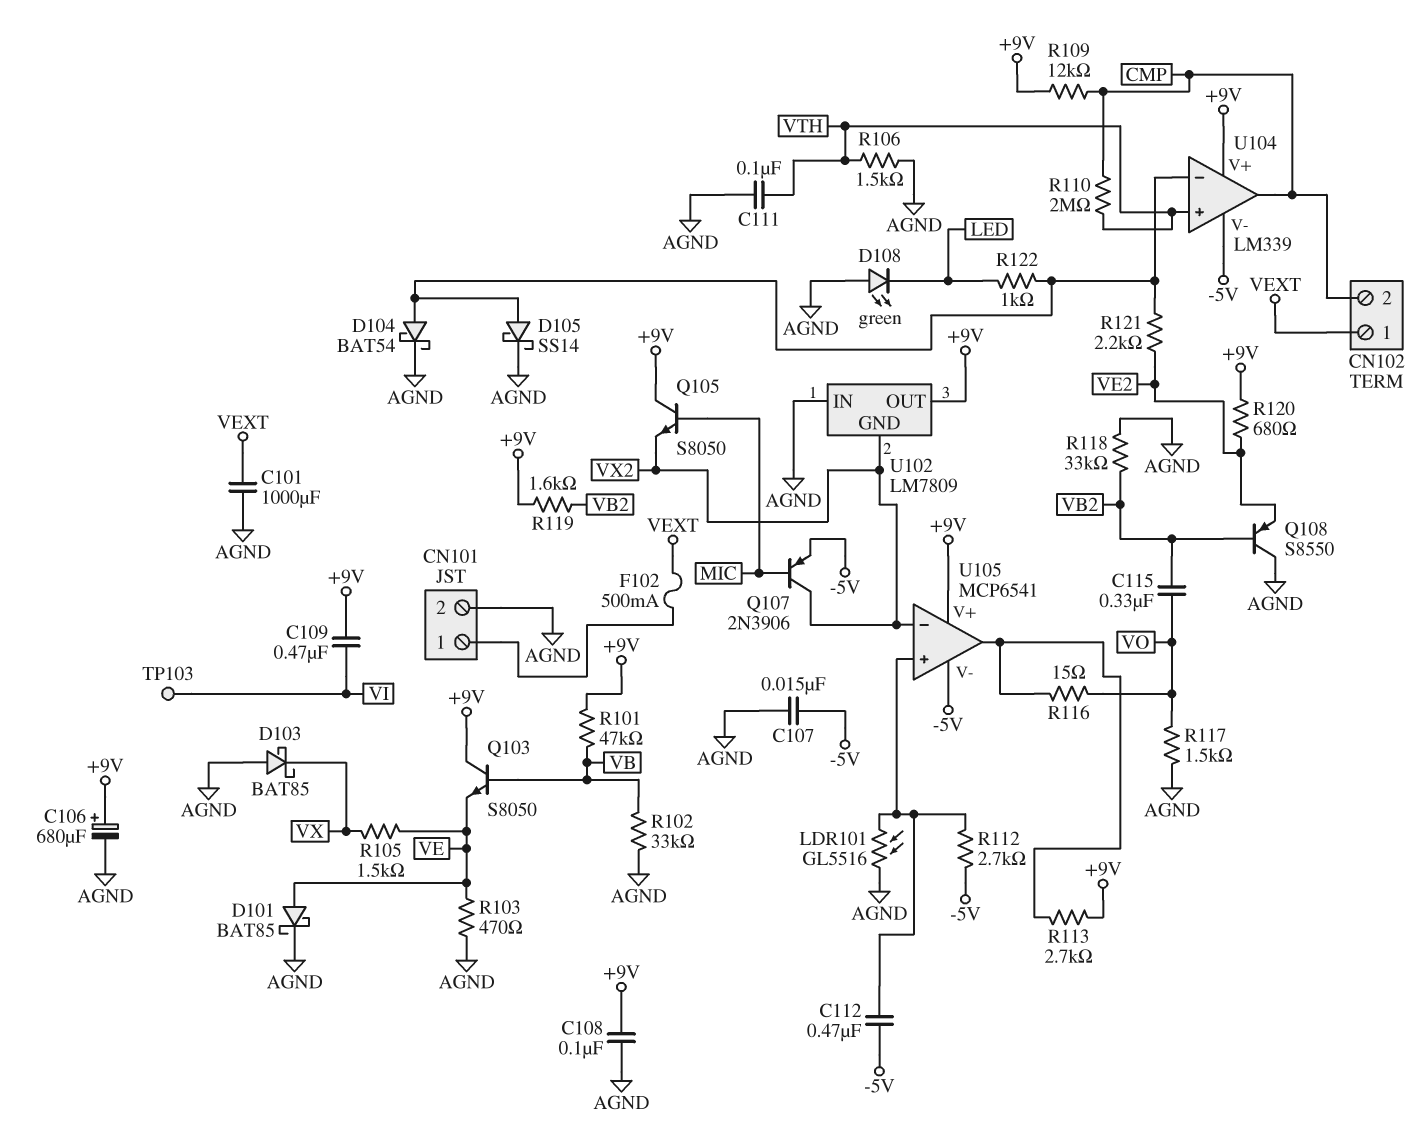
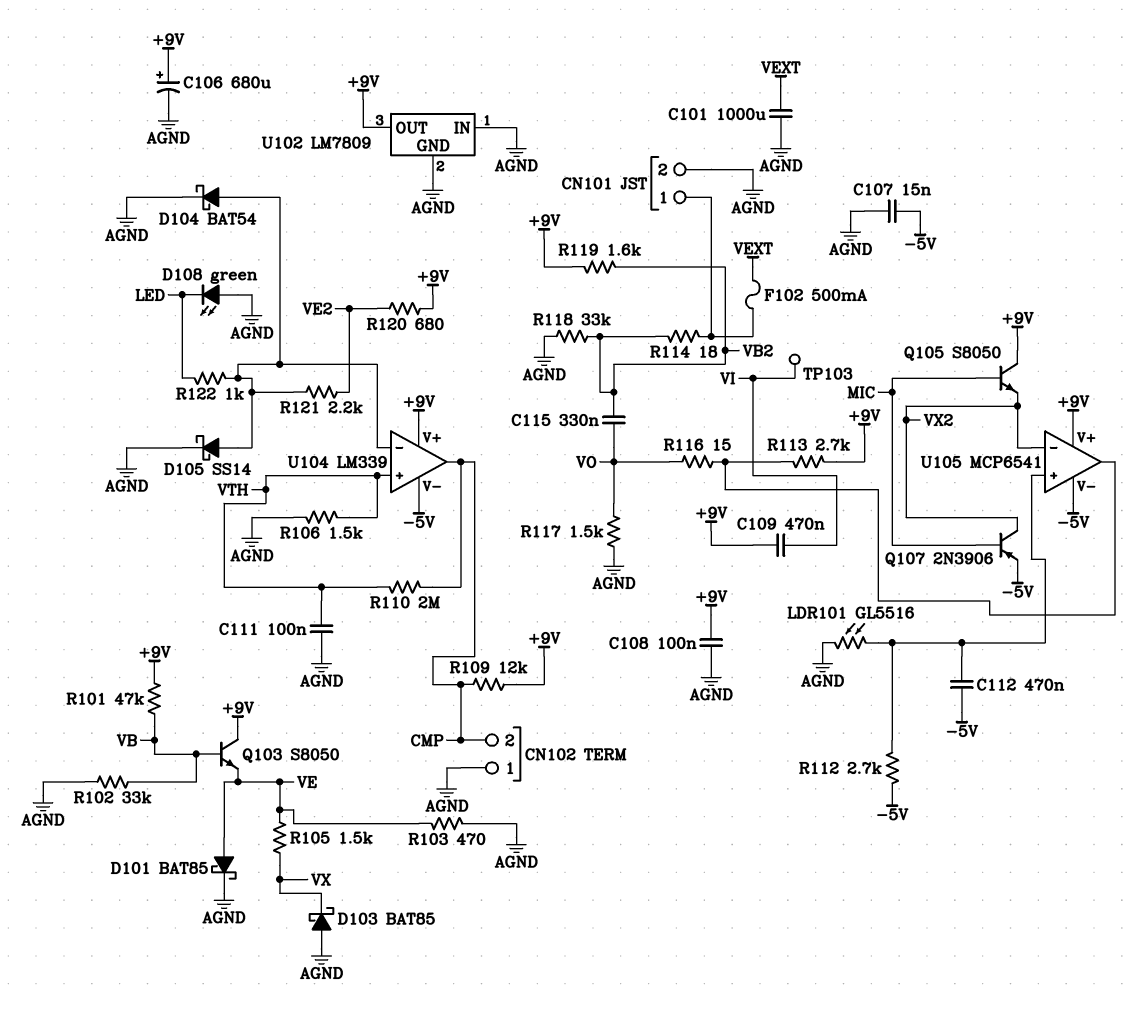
CN102 pin 1: VEXT -> AGND
Q108: PNP S8550 (B VB2, C AGND, E VE2) -> none
R114: none -> 18 (CN101/1, VB2)
U102 pin GND: VX2 -> AGND

